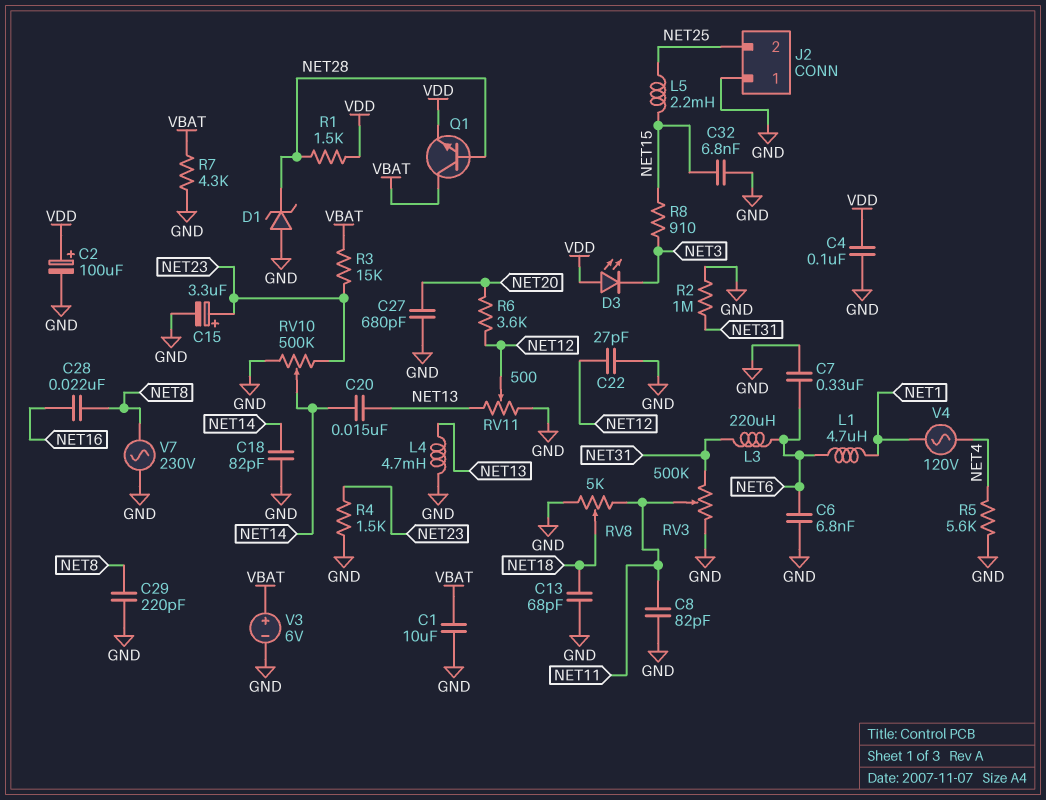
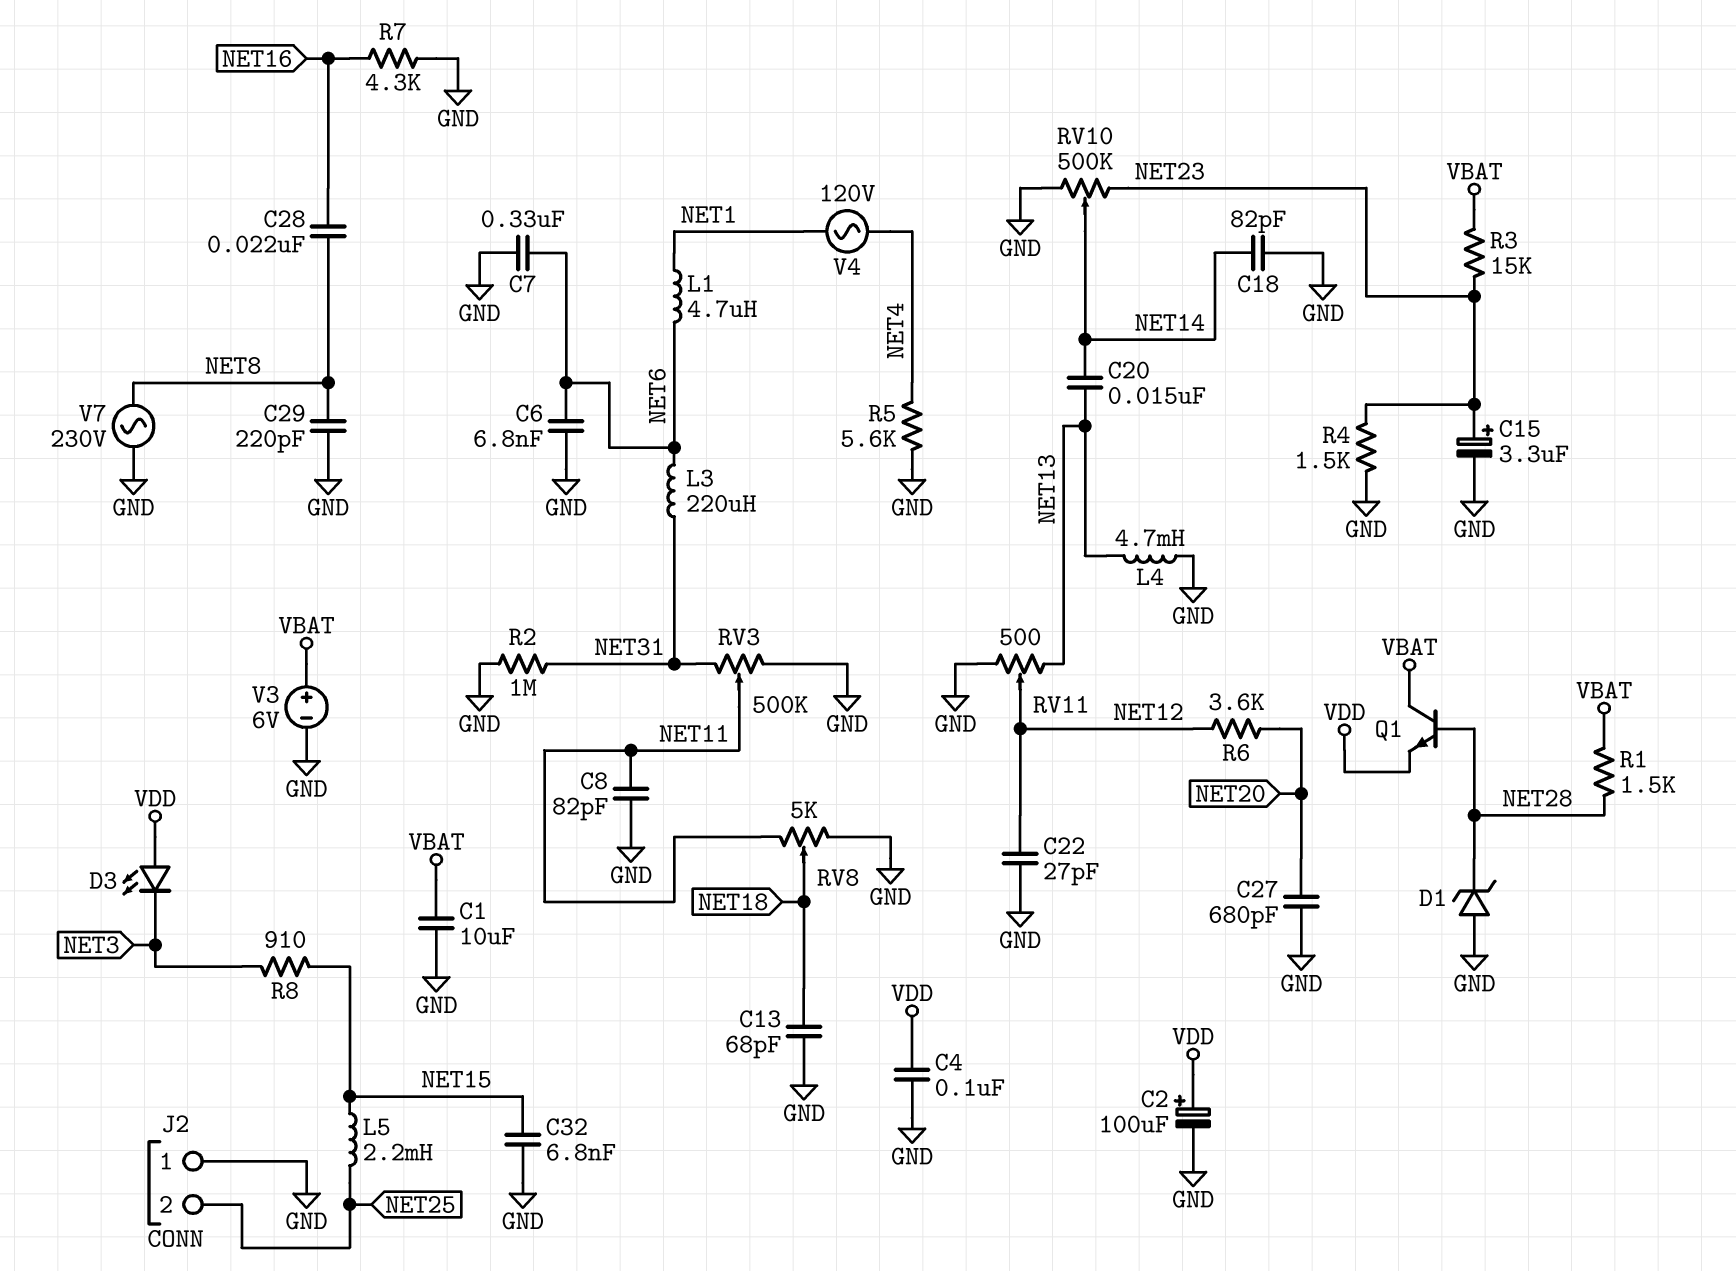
R1: 1.5k (NET28, VDD) -> 1.5k (NET28, VBAT)
R7: 4.3k (GND, VBAT) -> 4.3k (GND, NET16)

